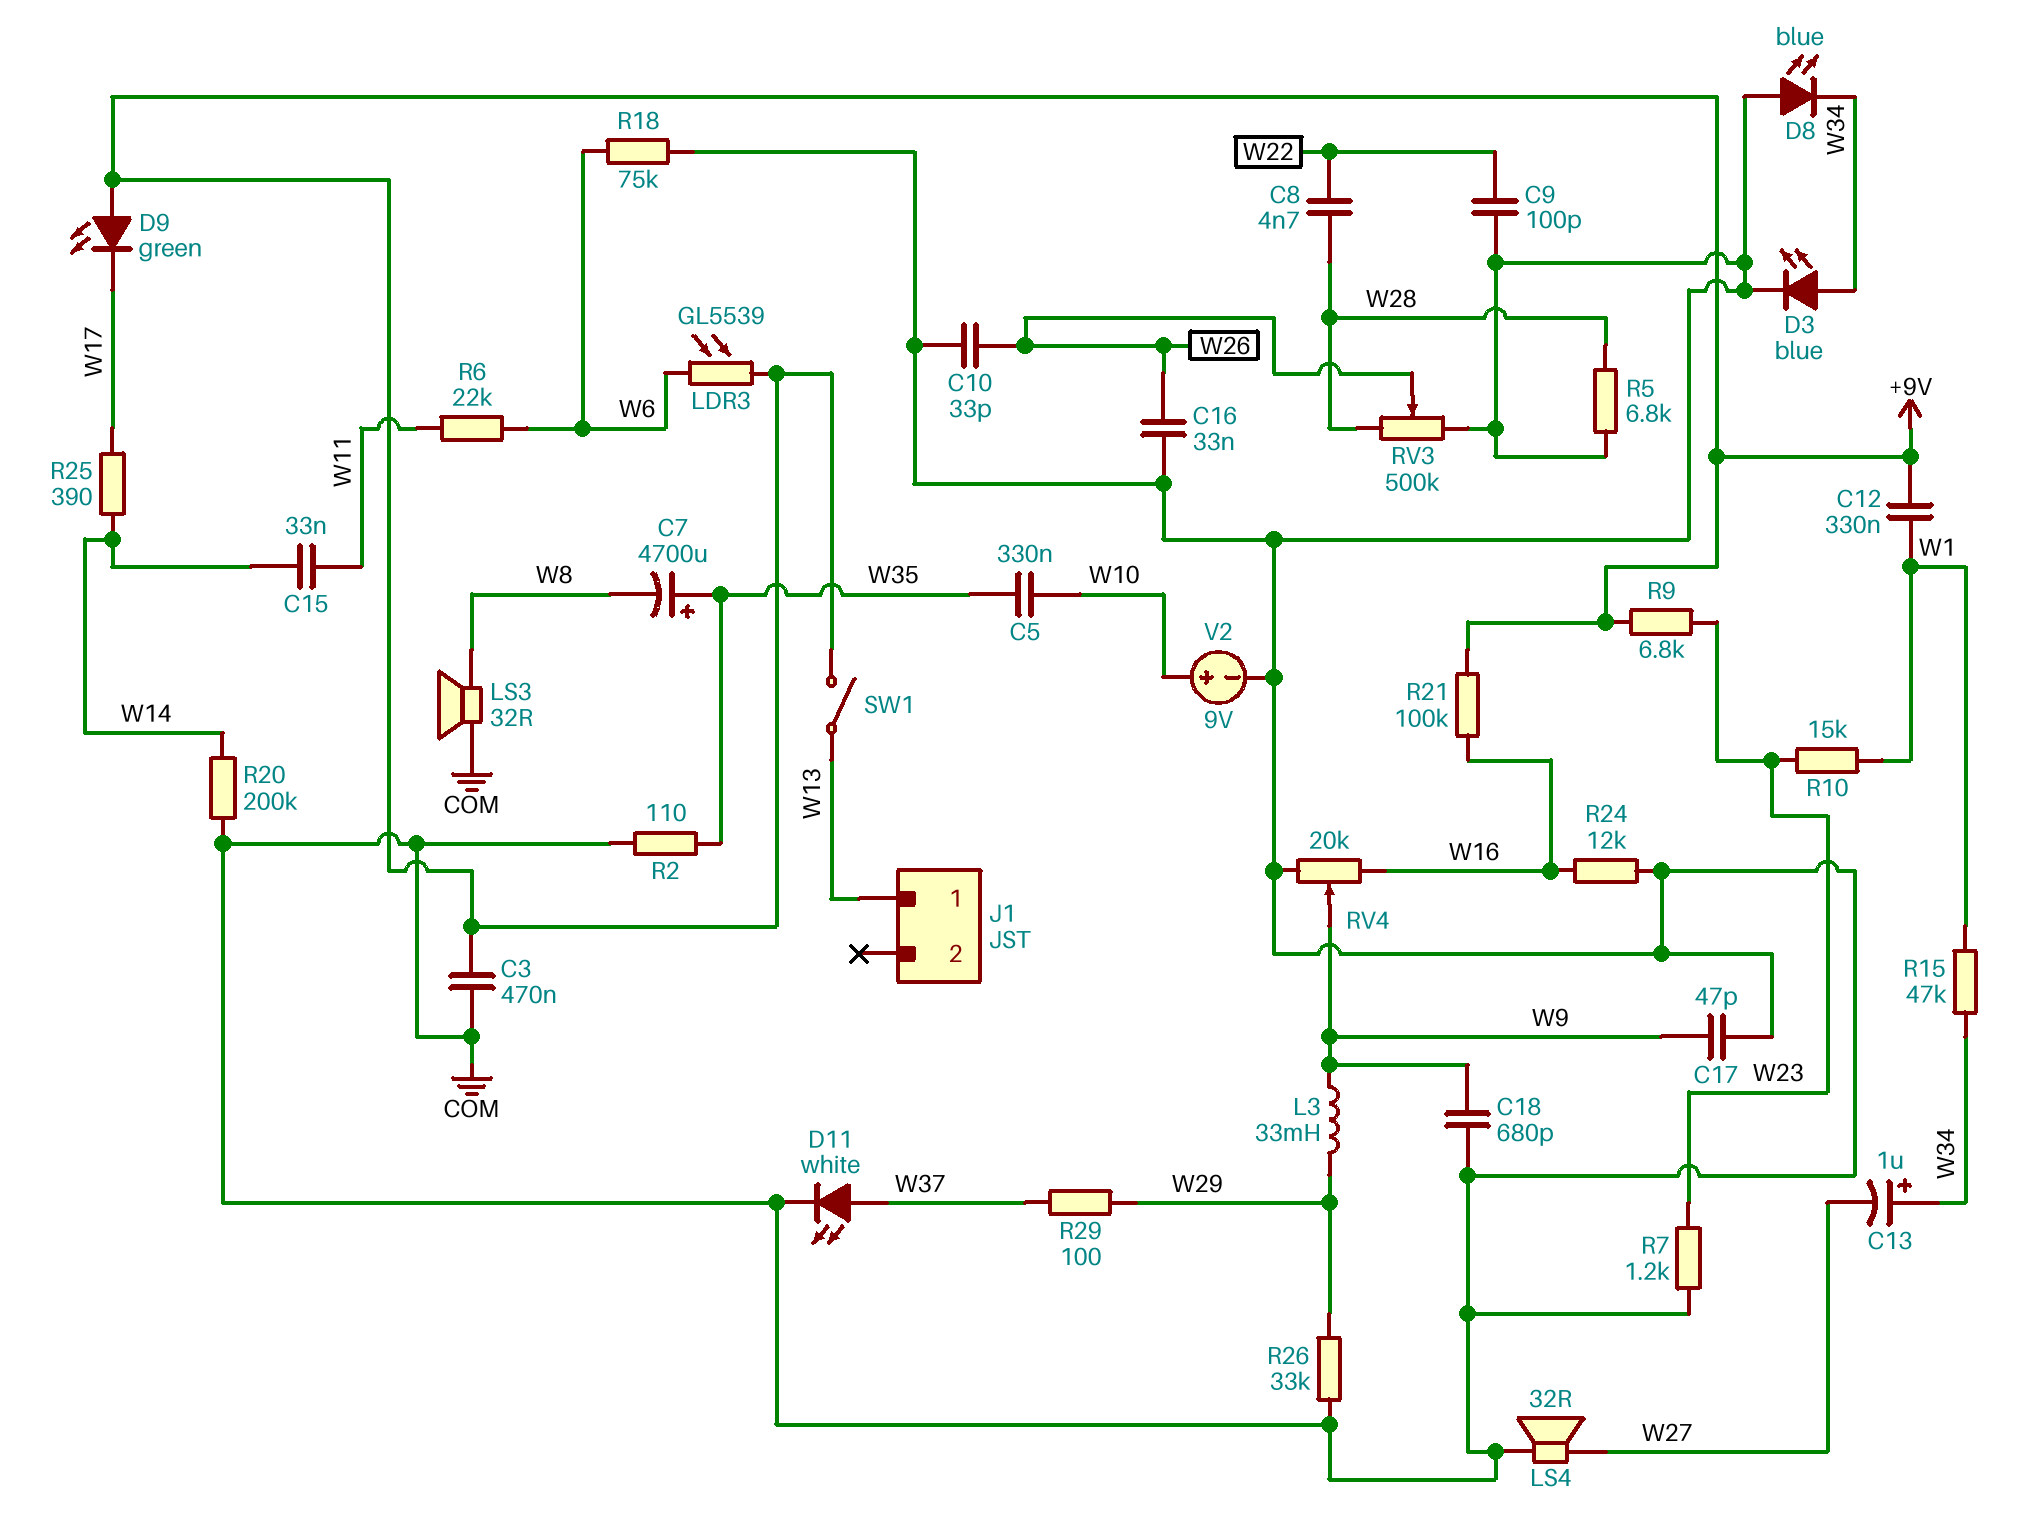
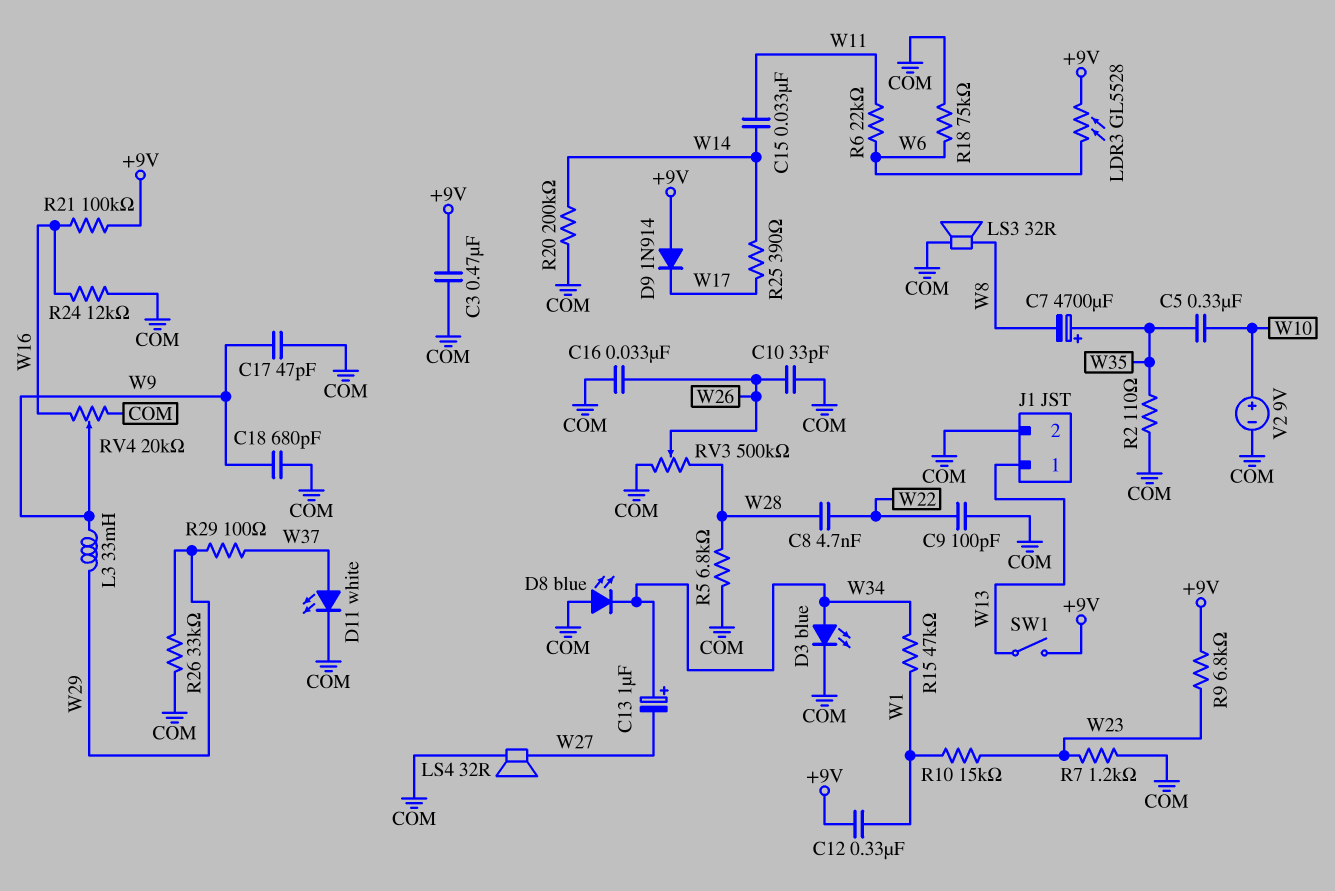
D9: LED green (A +9V, K W17) -> diode 1N914 (A +9V, K W17)
J1 pin 2: none -> COM
LDR3: GL5539 (+9V, W6) -> GL5528 (+9V, W6)

